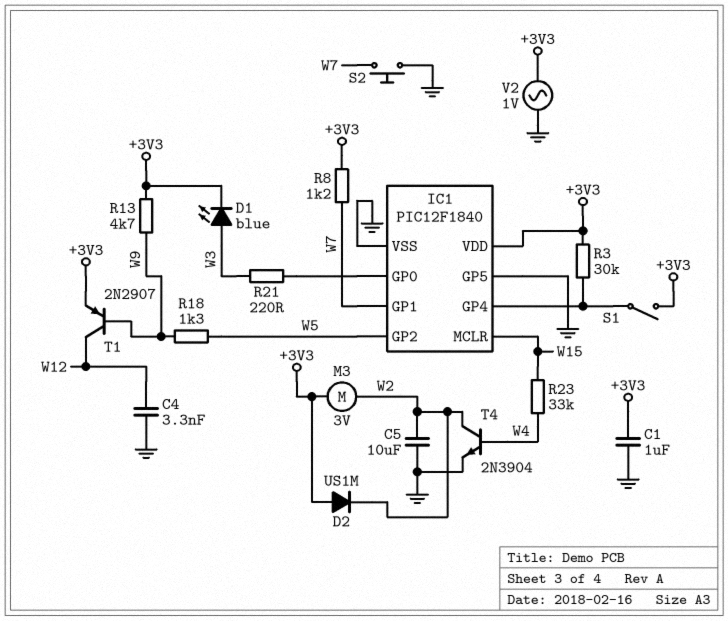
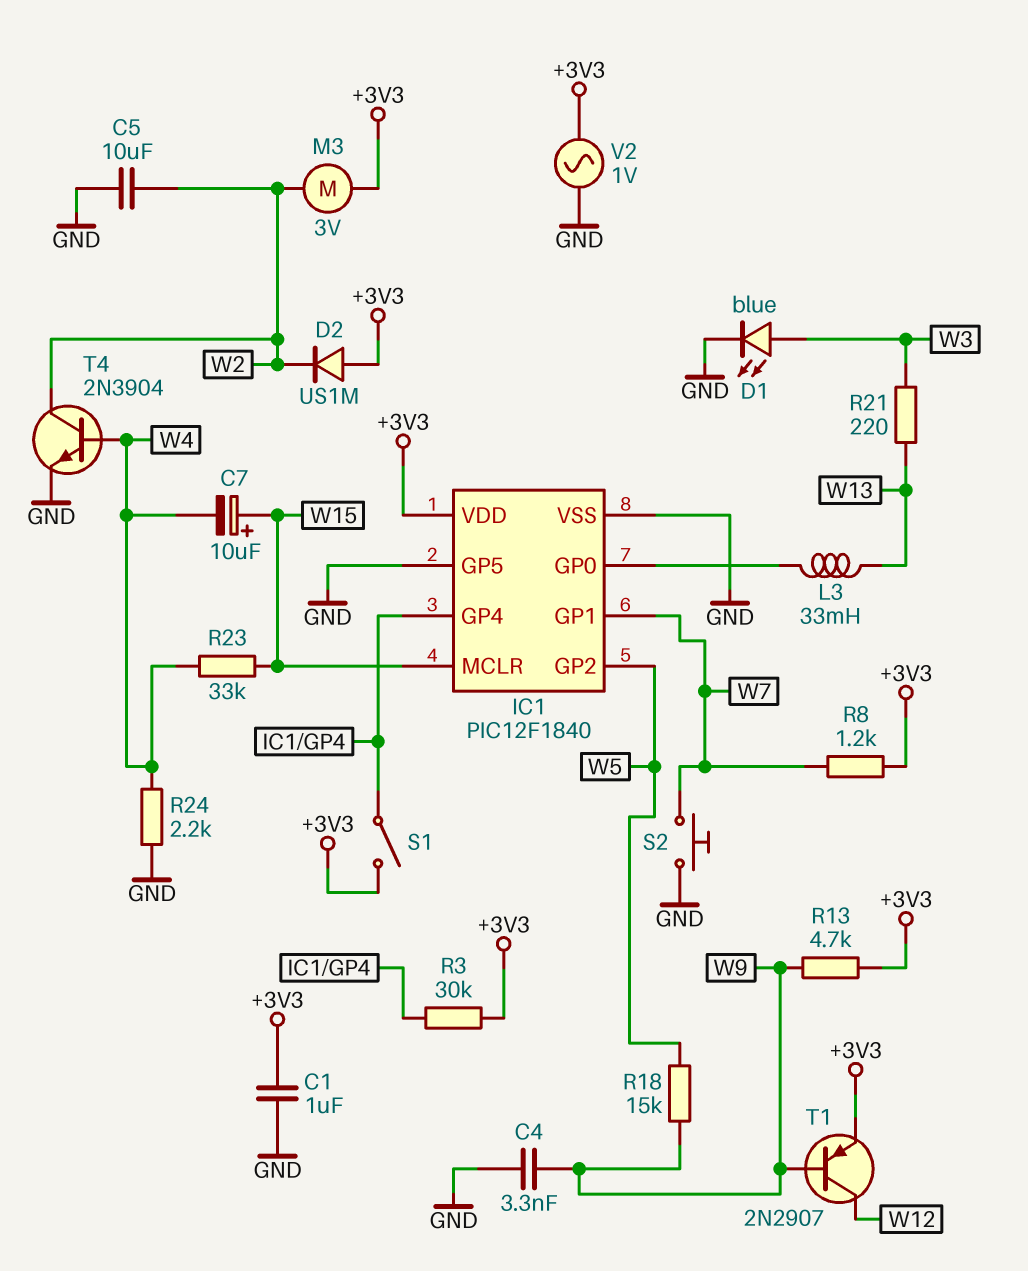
C4: 3.3nF (GND, W12) -> 3.3nF (GND, W9)
C7: none -> 10uF (plus W15, minus W4)
D1: LED blue (A W3, K +3V3) -> LED blue (A W3, K GND)
L3: none -> 33mH (IC1/GP0, W13)
R18: 1.3k (W5, W9) -> 15k (W5, W9)
R21: 220 (IC1/GP0, W3) -> 220 (W3, W13)
R24: none -> 2.2k (GND, W4)

